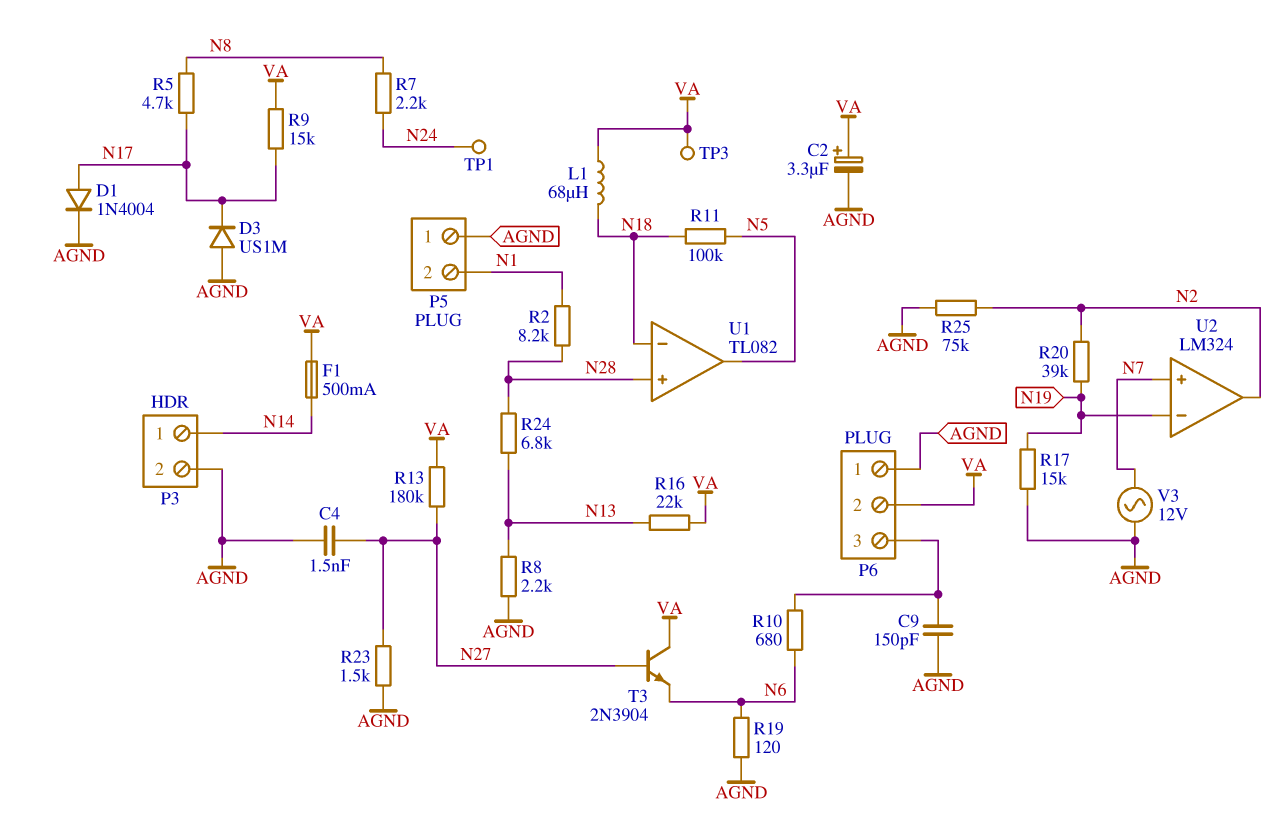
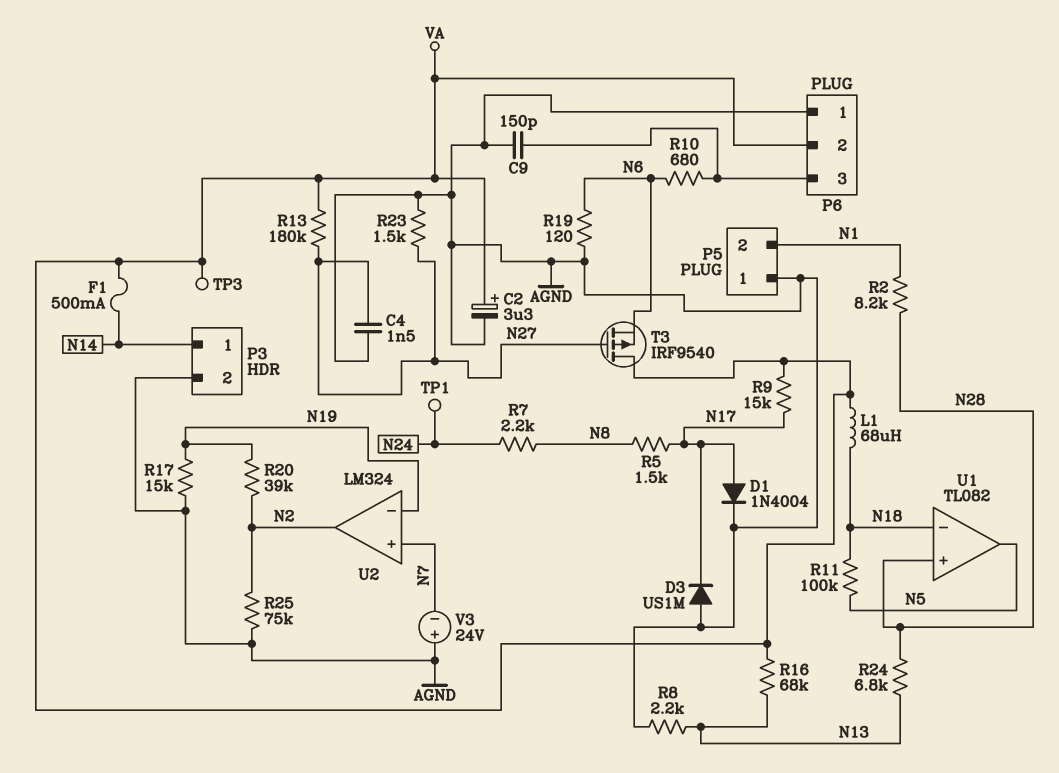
R5: 4.7k (N8, N17) -> 1.5k (N8, N17)
R16: 22k (N13, VA) -> 68k (N13, VA)
T3: NPN 2N3904 (B N27, C VA, E N6) -> PMOS IRF9540 (G N27, D VA, S N6)
V3: AC 12V (AGND, N7) -> 24V (plus AGND, minus N7)

